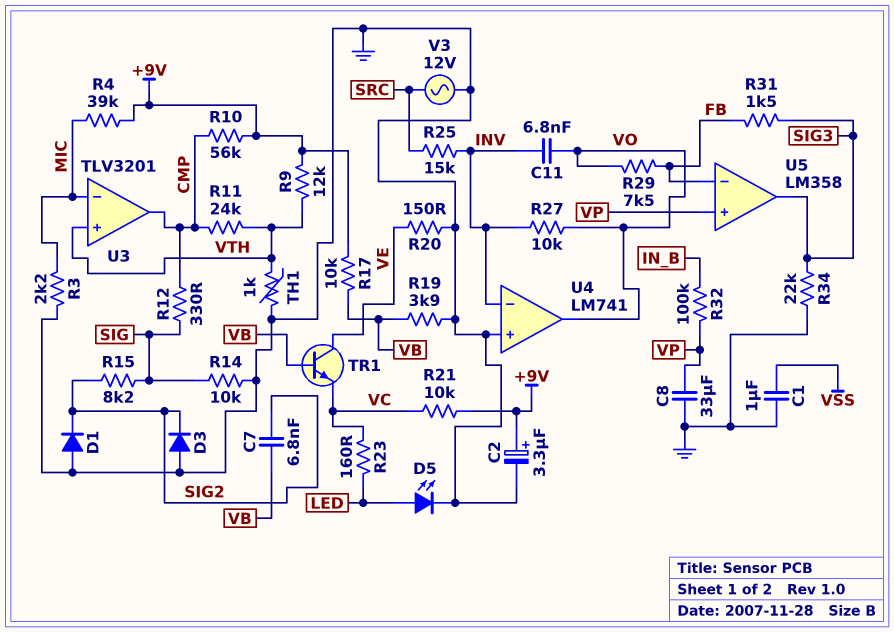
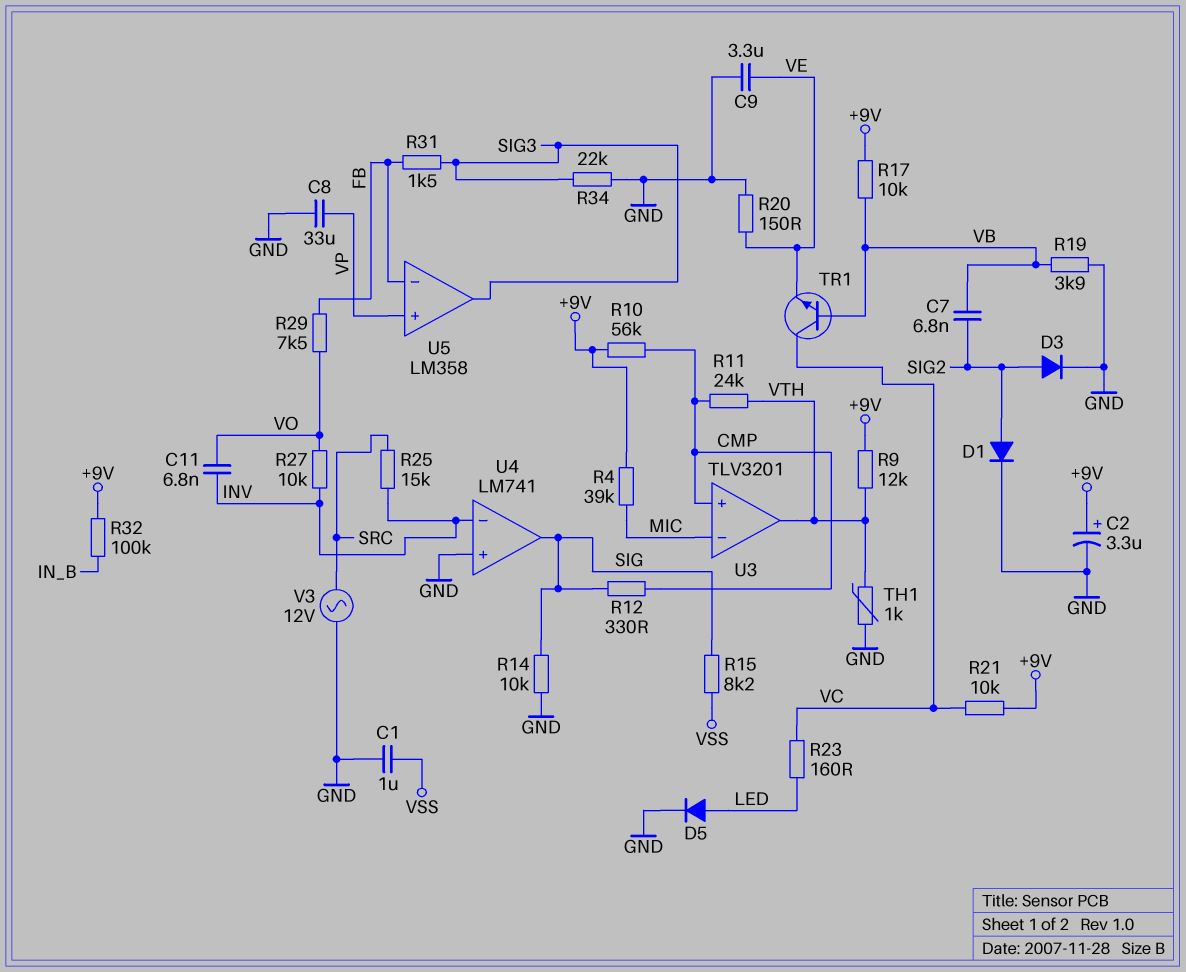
C9: none -> 3.3uF (GND, VE)
D1: diode (A GND, K SIG2) -> diode (A SIG2, K GND)
D3: diode (A GND, K SIG2) -> diode (A SIG2, K GND)
D5: LED (A LED, K GND) -> diode (A LED, K GND)
R3: 2.2k (GND, MIC) -> none
R15: 8.2k (SIG, SIG2) -> 8.2k (SIG, VSS)
R32: 100k (IN_B, VP) -> 100k (+9V, IN_B)
TR1: NPN (B VB, C VE, E VC) -> NPN (B VB, C VC, E VE)
U3 pin in+: VTH -> CMP
U3 pin out: CMP -> VTH
U4 pin out: VO -> SIG

